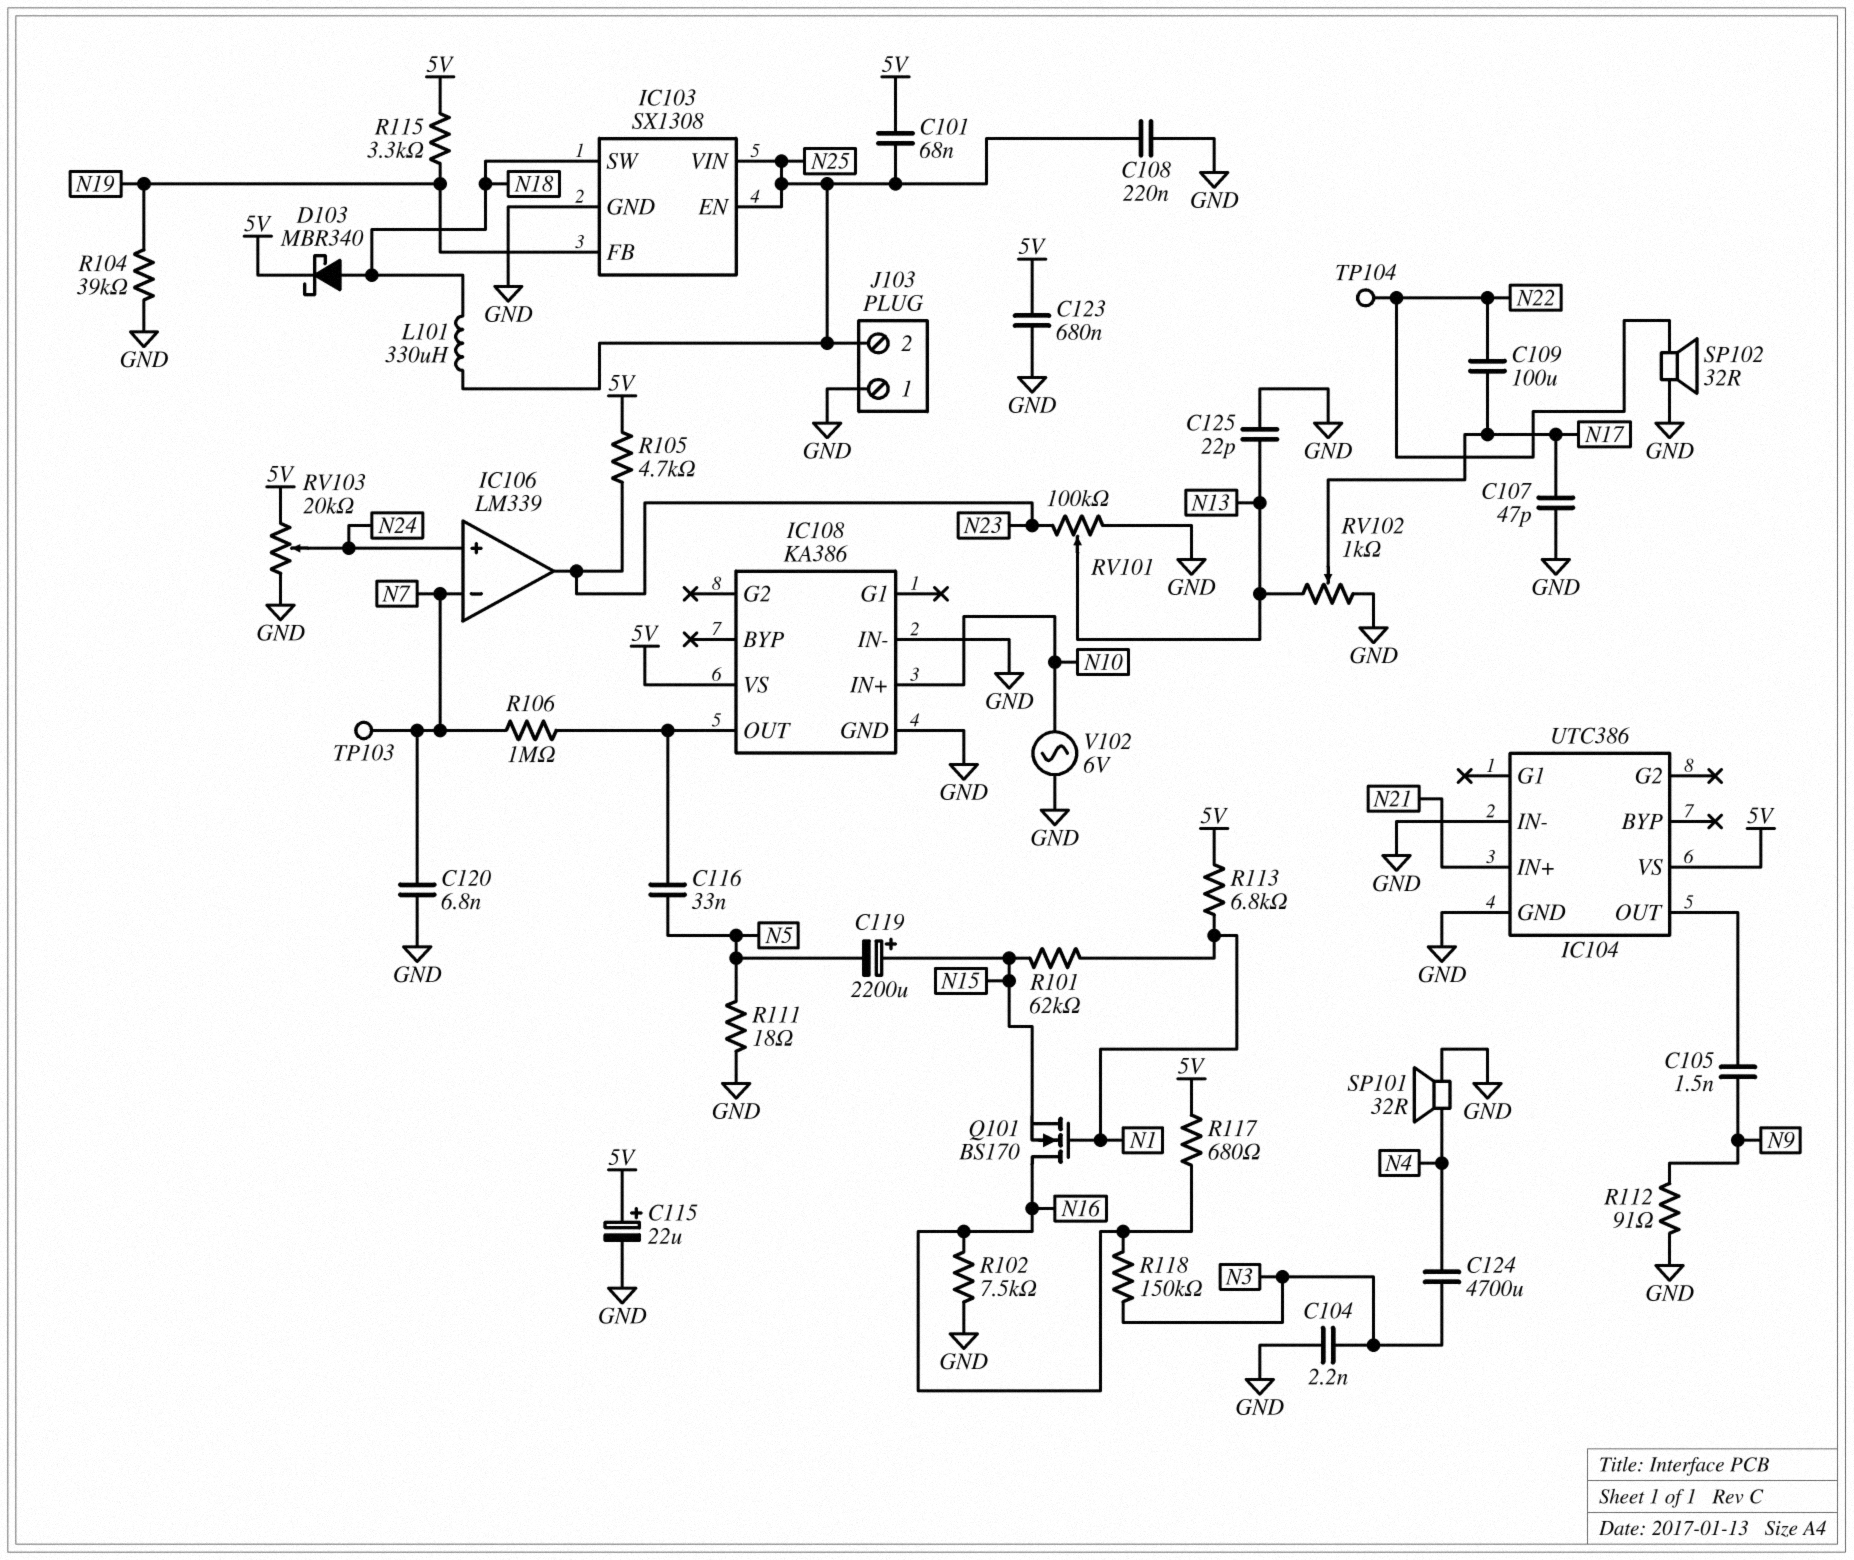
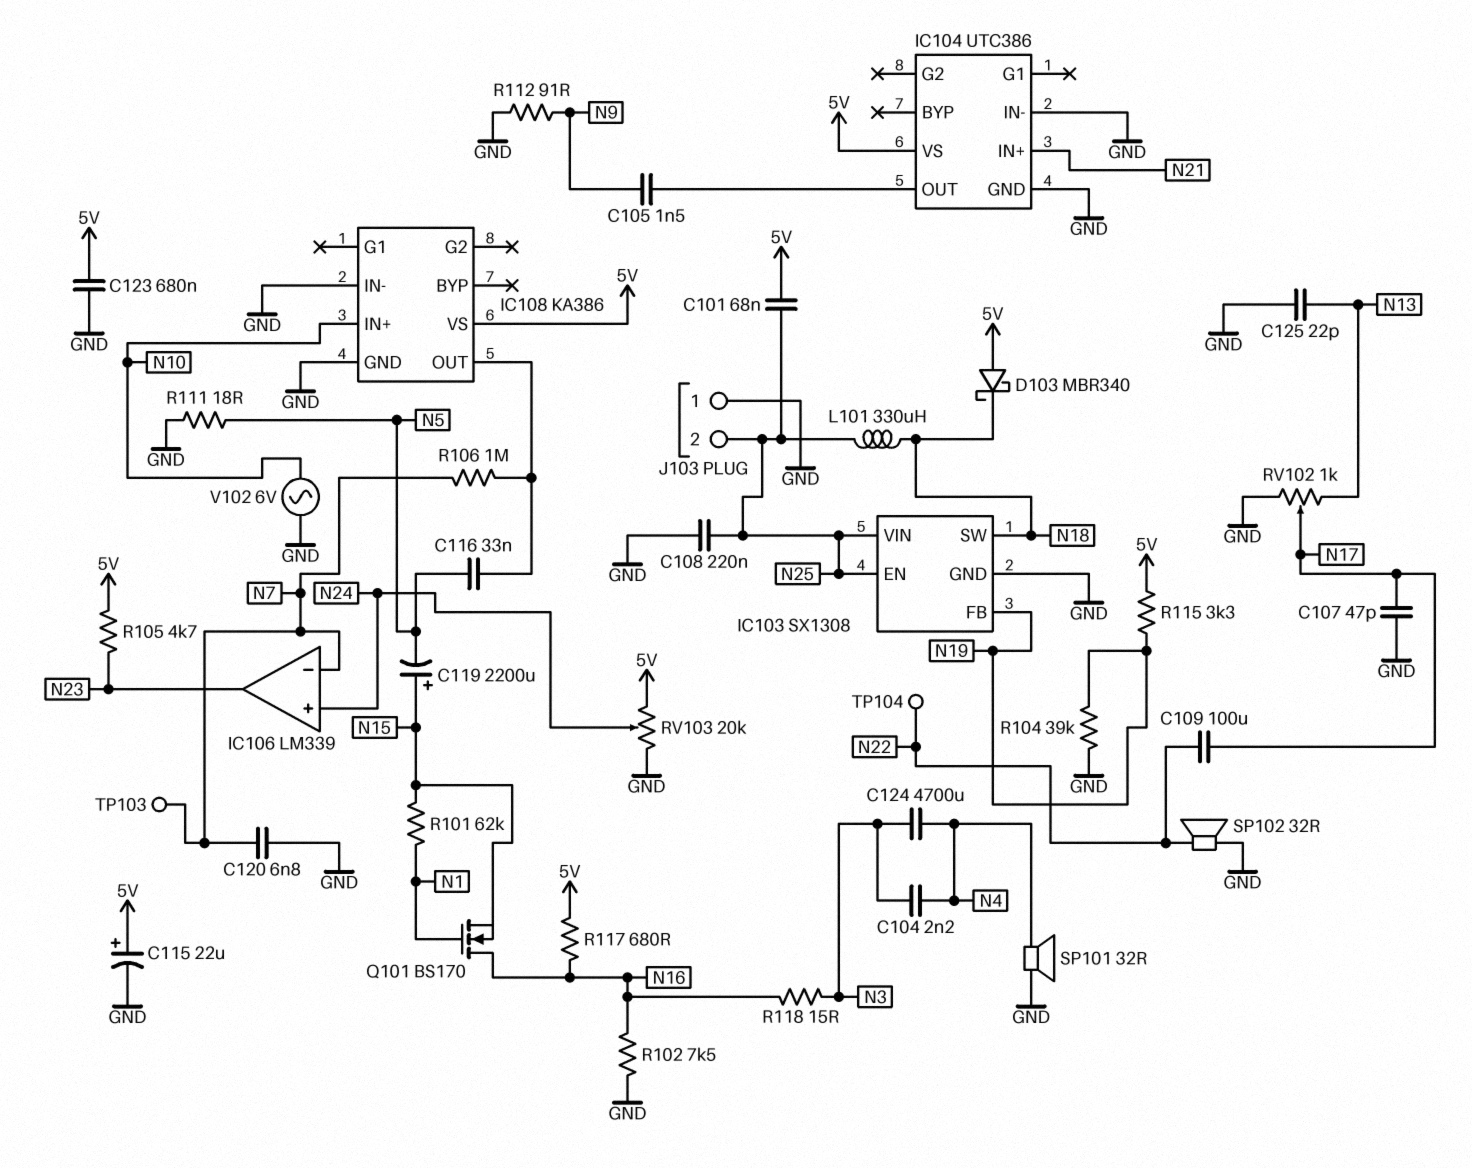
C104: 2.2nF (GND, N3) -> 2.2nF (N3, N4)
D103: schottky MBR340 (A N18, K 5V) -> schottky MBR340 (A 5V, K N18)
R113: 6.8k (5V, N1) -> none
R118: 150k (N3, N16) -> 15 (N3, N16)
RV101: 100k (GND, N23, wiper N13) -> none

